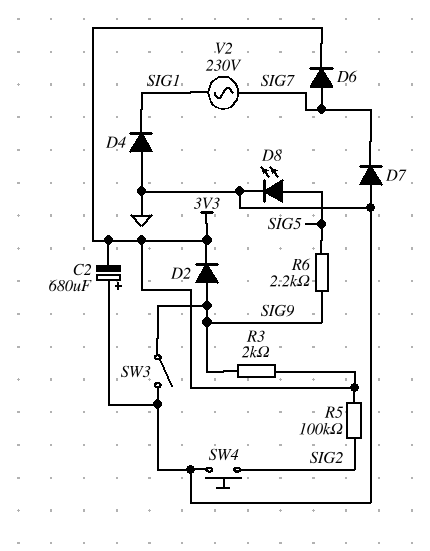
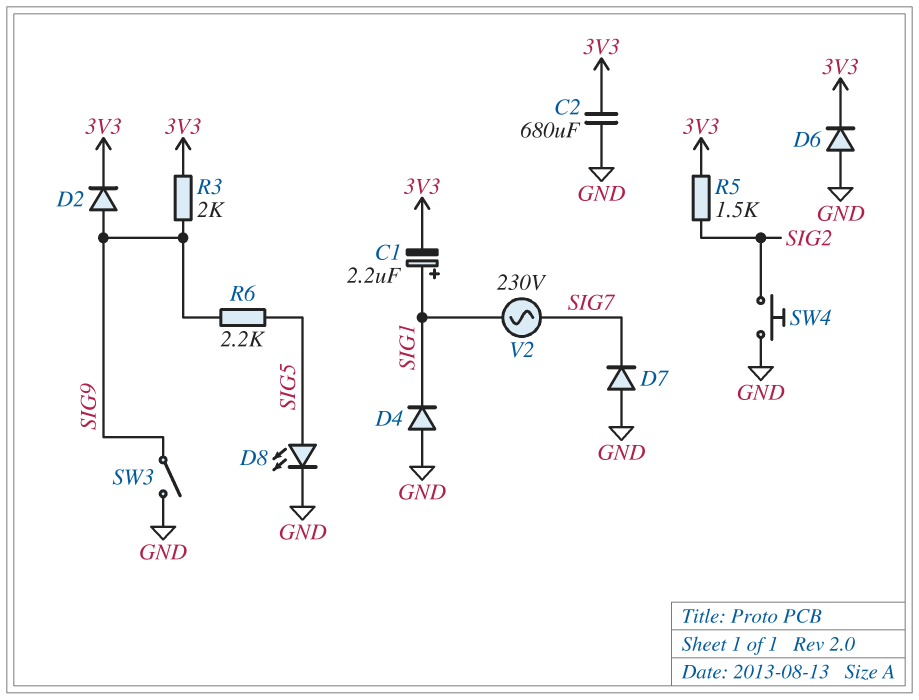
C1: none -> 2.2uF (plus SIG1, minus 3V3)
C2: 680uF (plus GND, minus 3V3) -> 680uF (3V3, GND)
D6: diode (A SIG7, K 3V3) -> diode (A GND, K 3V3)
R5: 100k (3V3, SIG2) -> 1.5k (3V3, SIG2)

